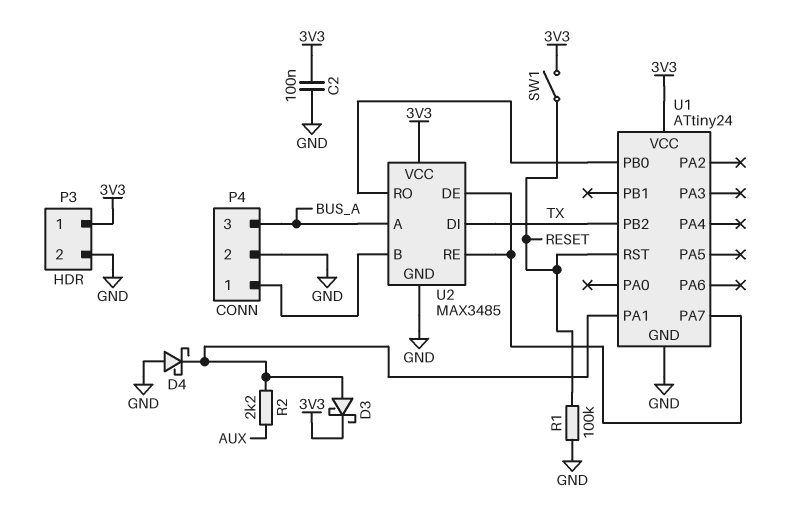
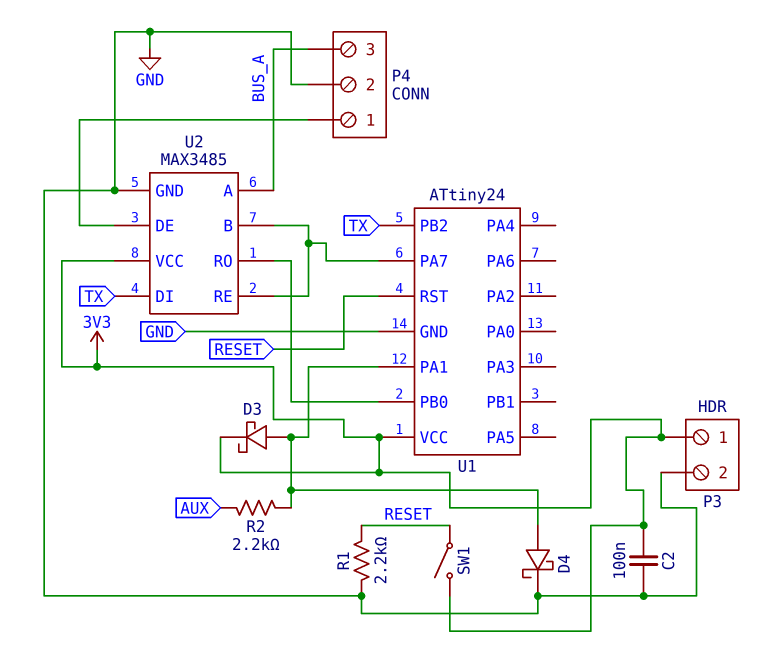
D4: schottky (A GND, K U1/PA1) -> schottky (A U1/PA1, K GND)
R1: 100k (GND, RESET) -> 2.2k (GND, RESET)
U2 pin B: P4/1 -> U1/PA7
U2 pin DE: U1/PA7 -> P4/1

